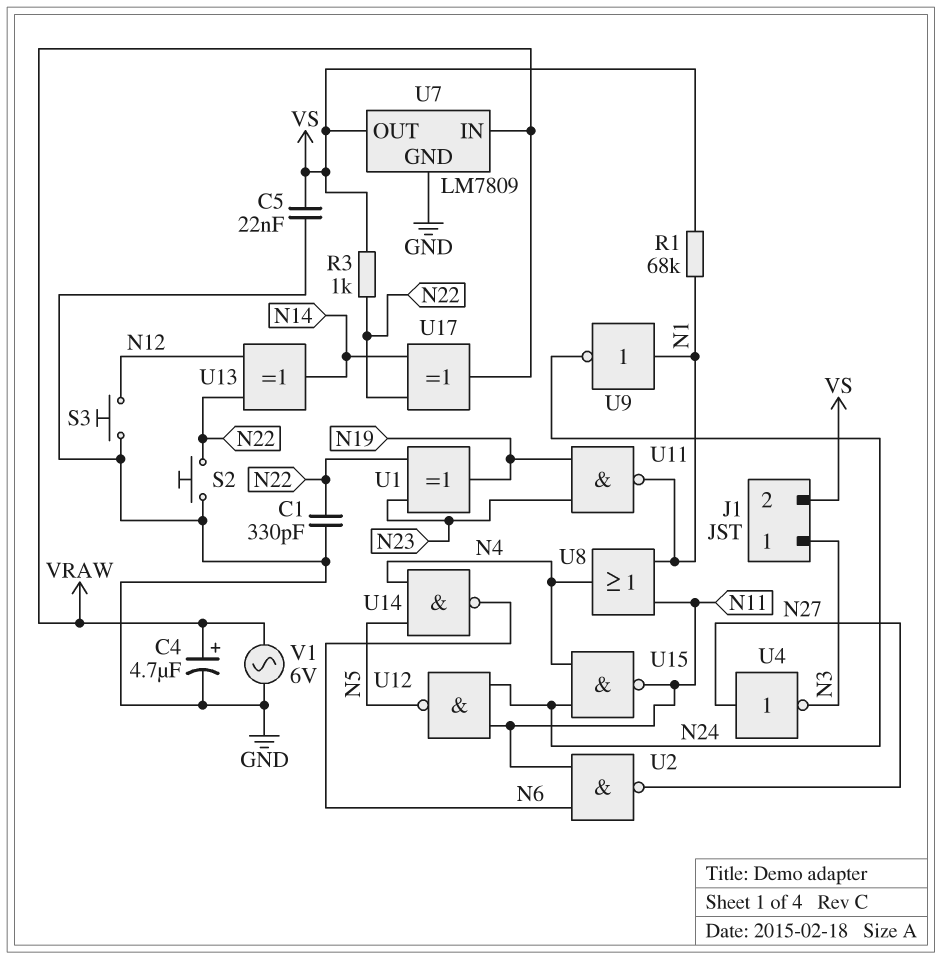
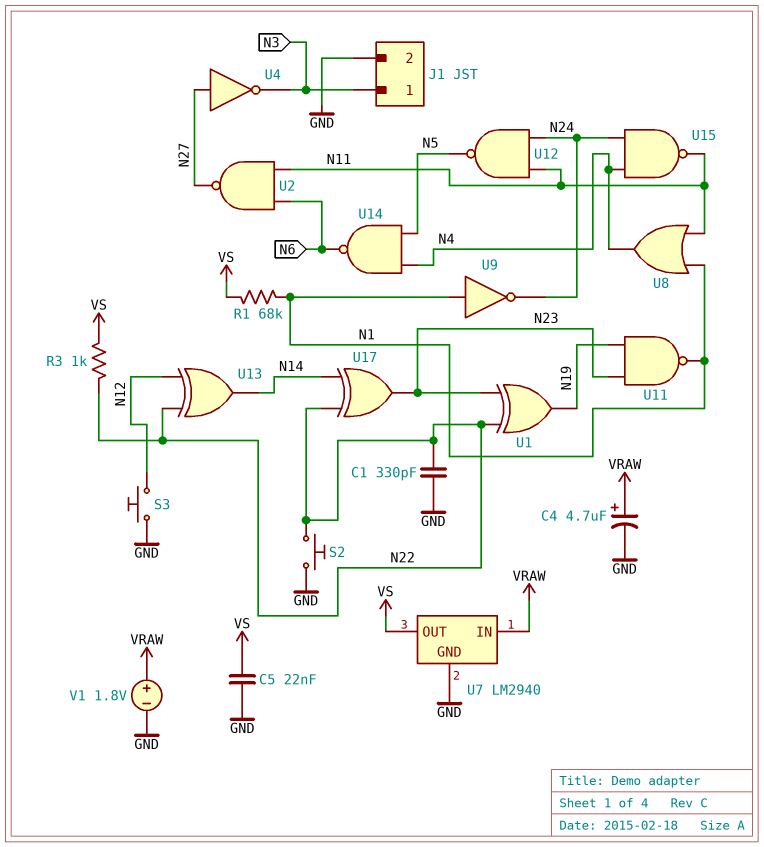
J1 pin 2: VS -> GND
U7: LM7809 -> LM2940
U17: XOR (in N14, in N22, out VRAW) -> XOR (in N14, in N22, out N23)
V1: AC 6V (GND, VRAW) -> 1.8V (plus VRAW, minus GND)

